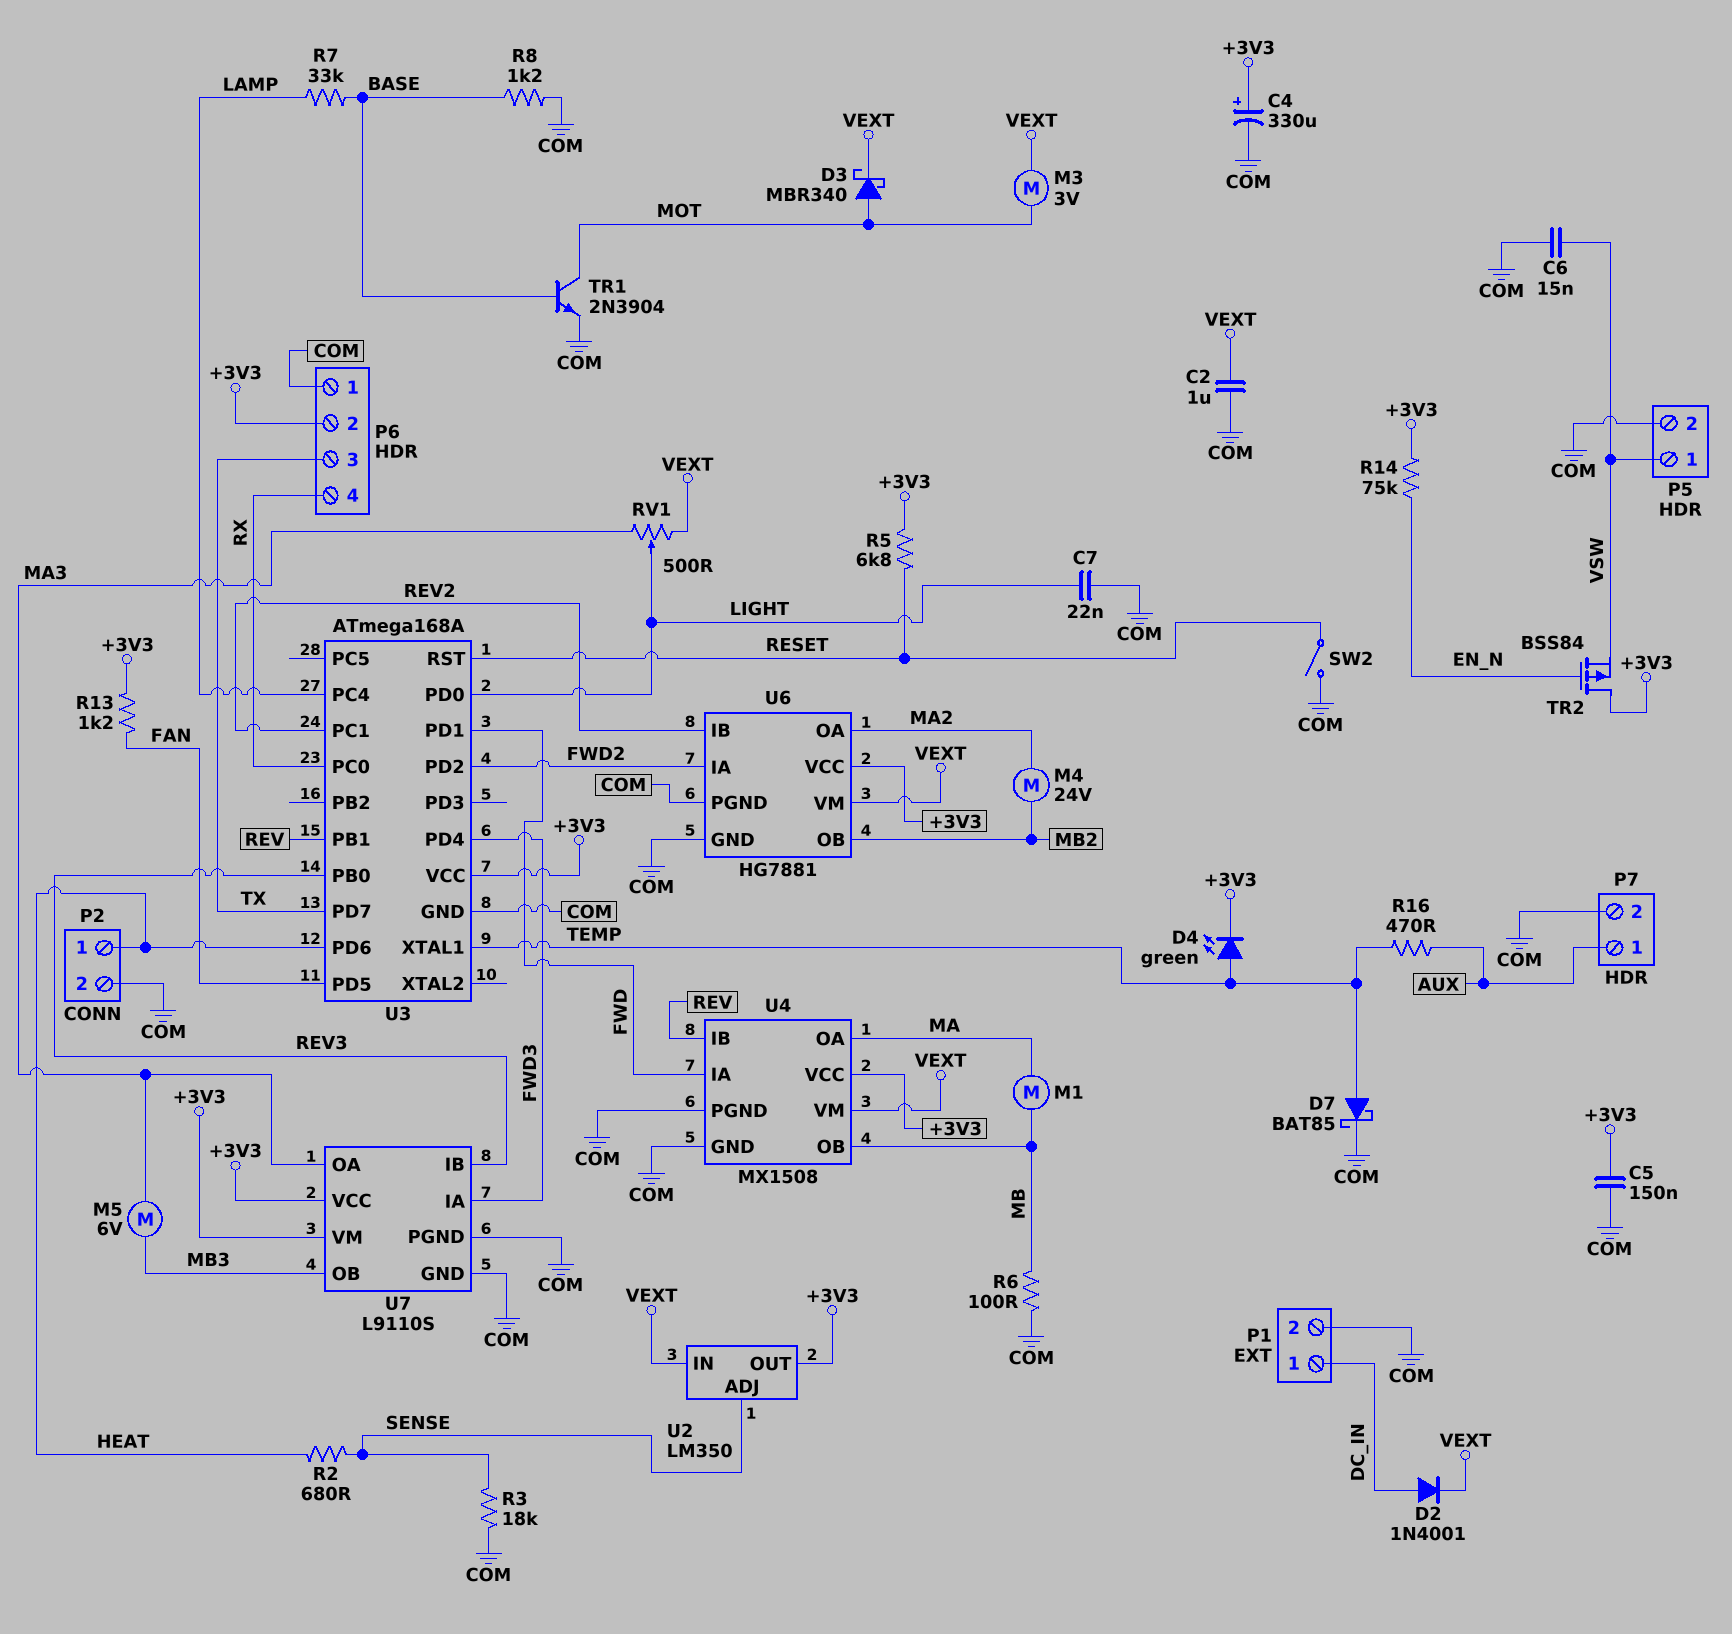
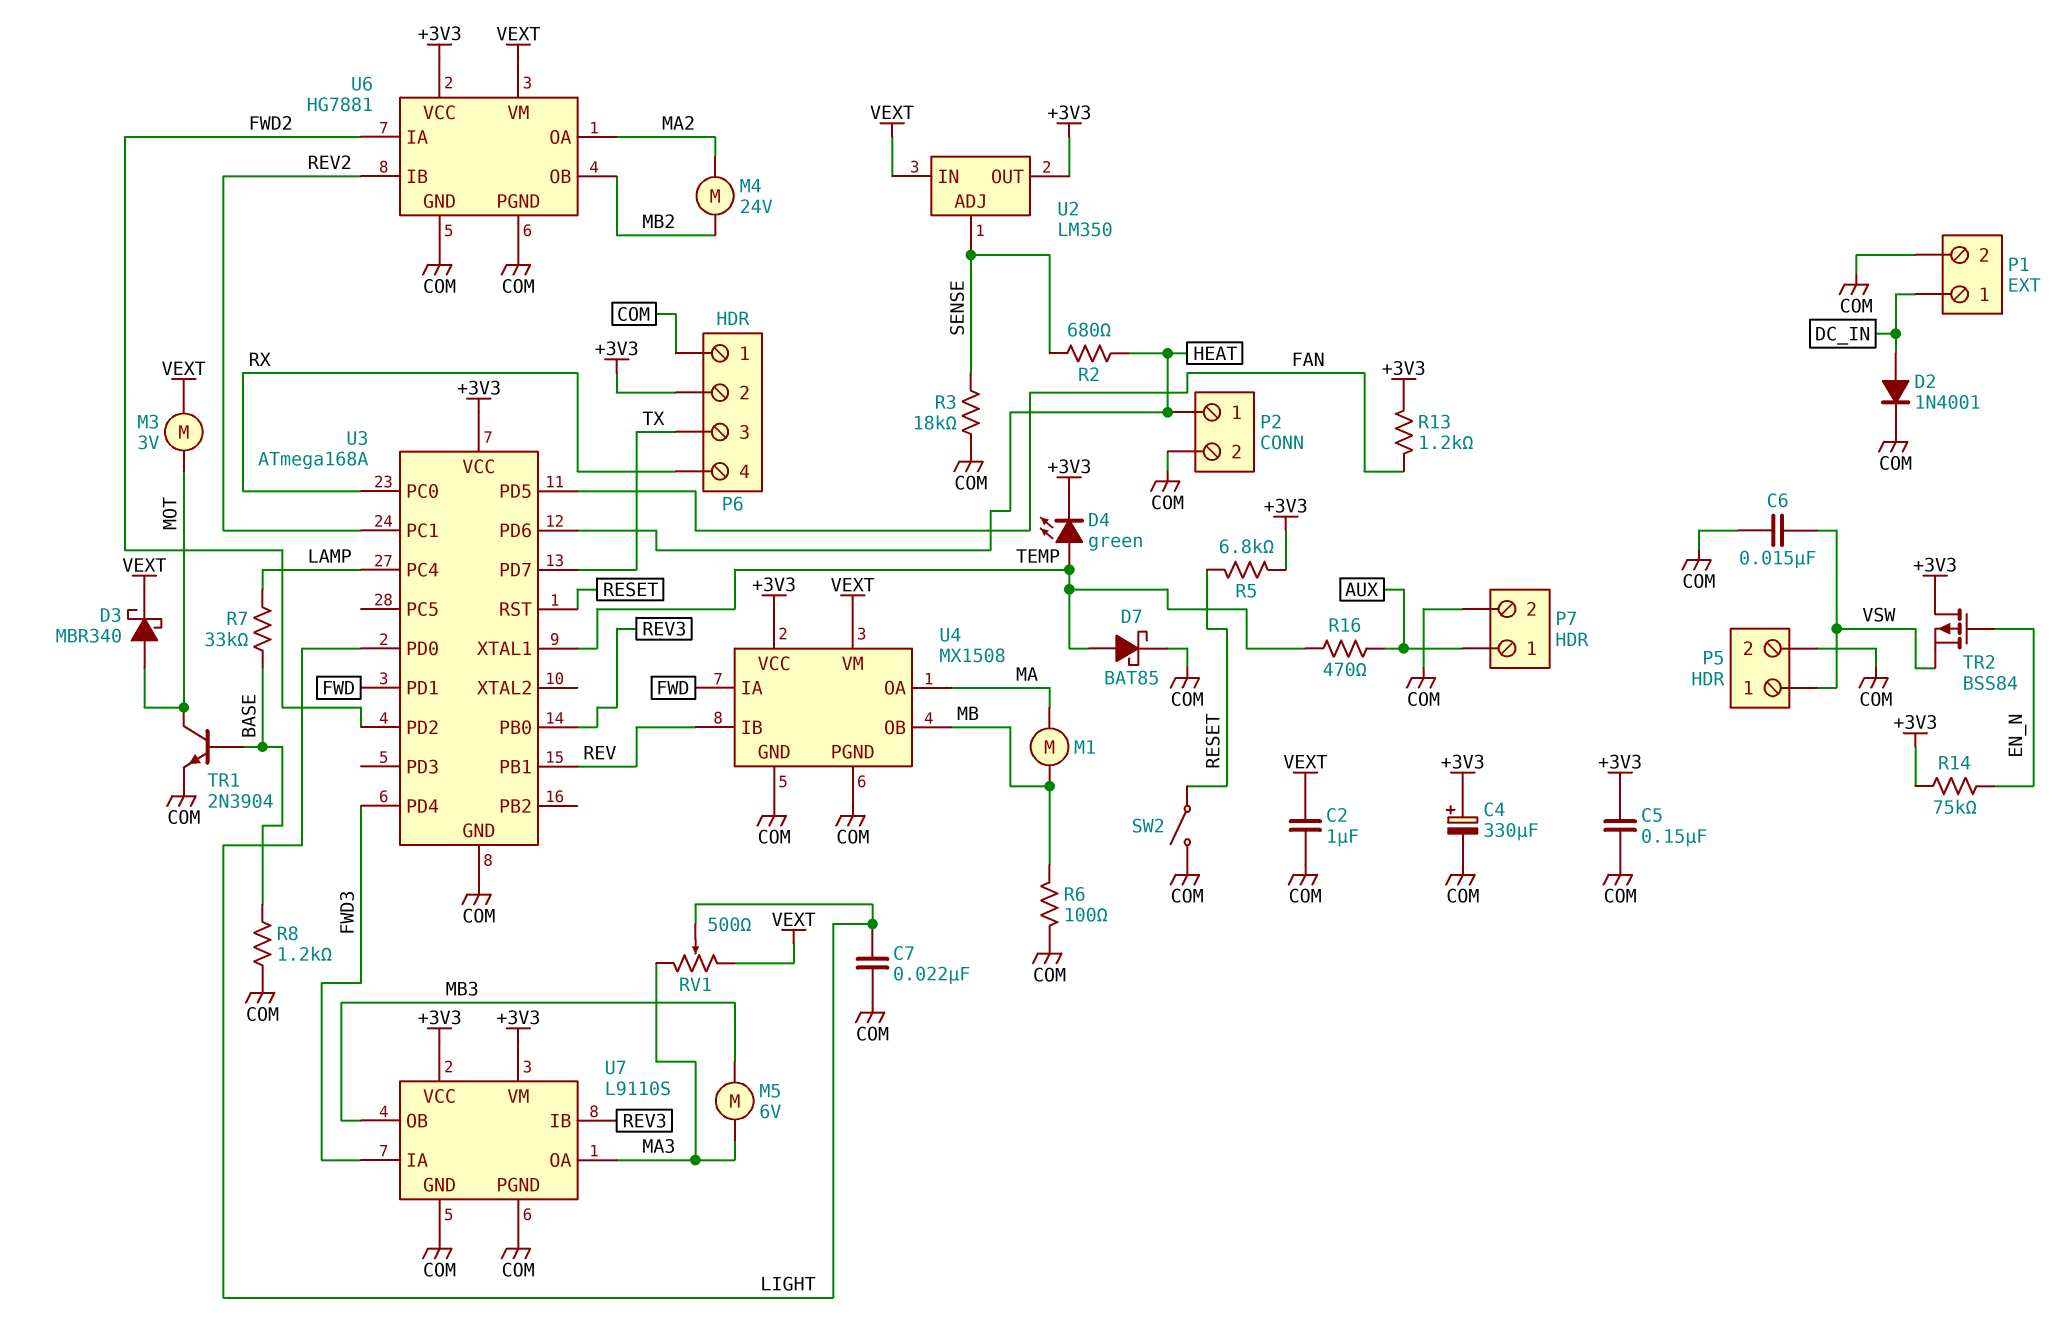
D2: diode 1N4001 (A DC_IN, K VEXT) -> diode 1N4001 (A DC_IN, K COM)

